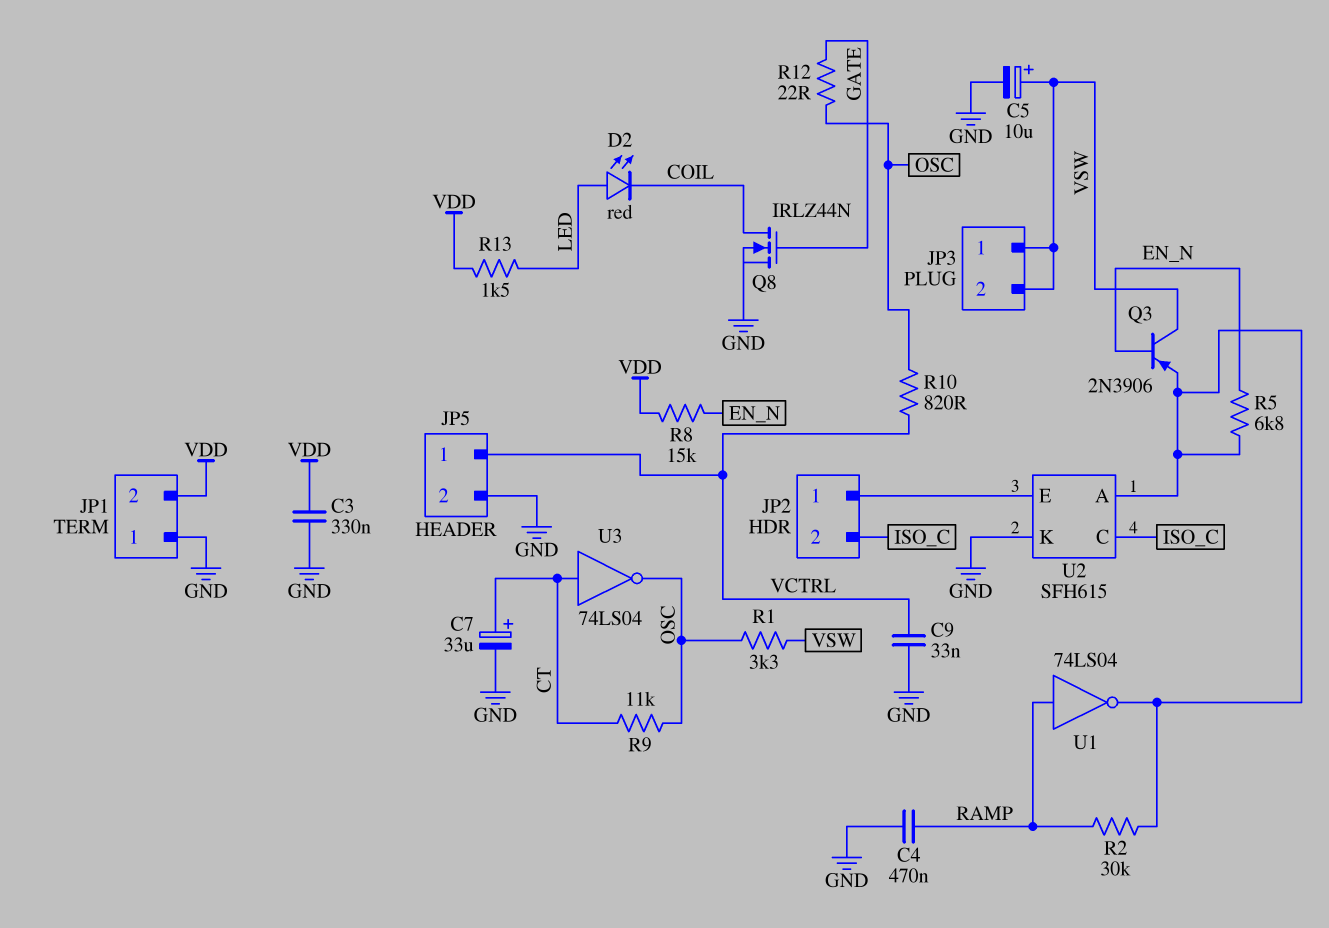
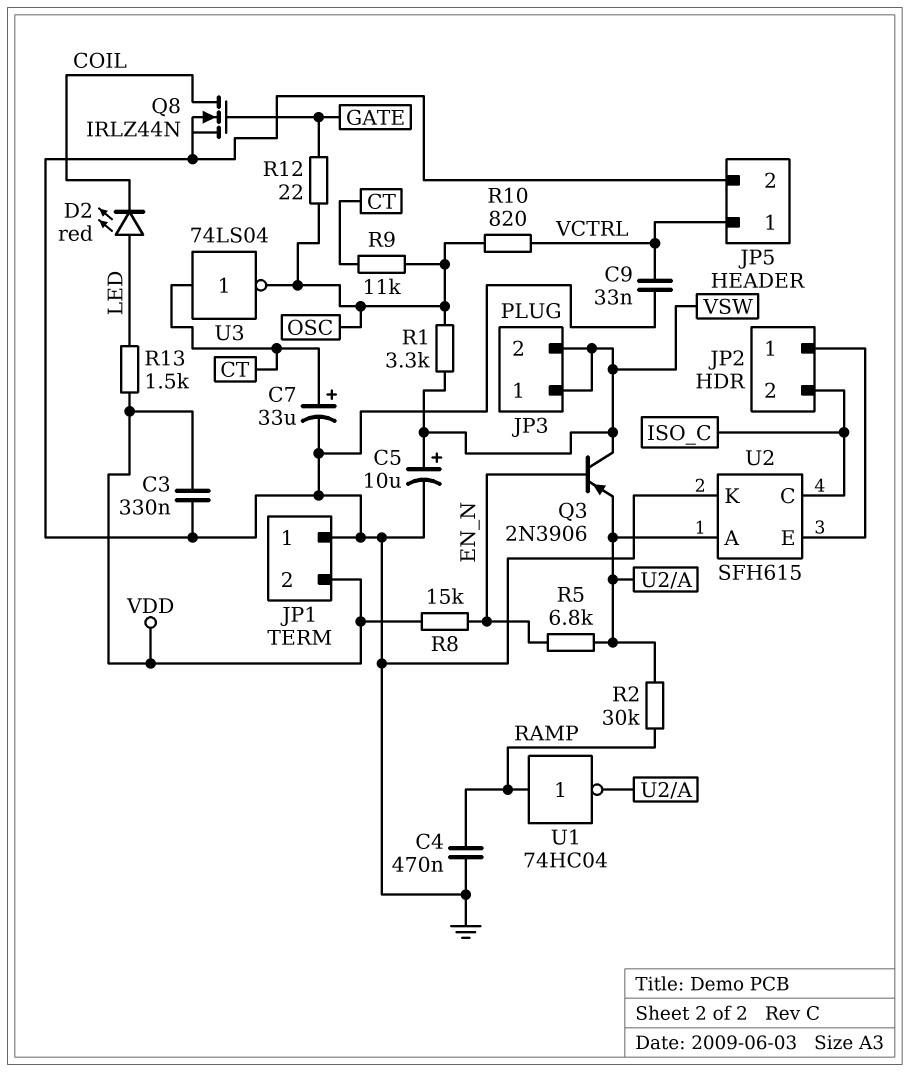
U1: NOT 74LS04 (in RAMP, out U2/A) -> NOT 74HC04 (in RAMP, out U2/A)

